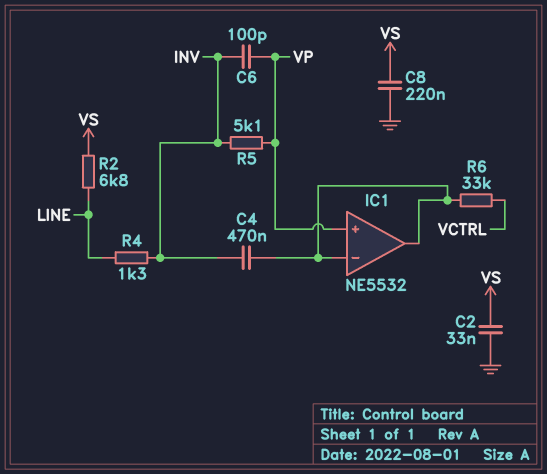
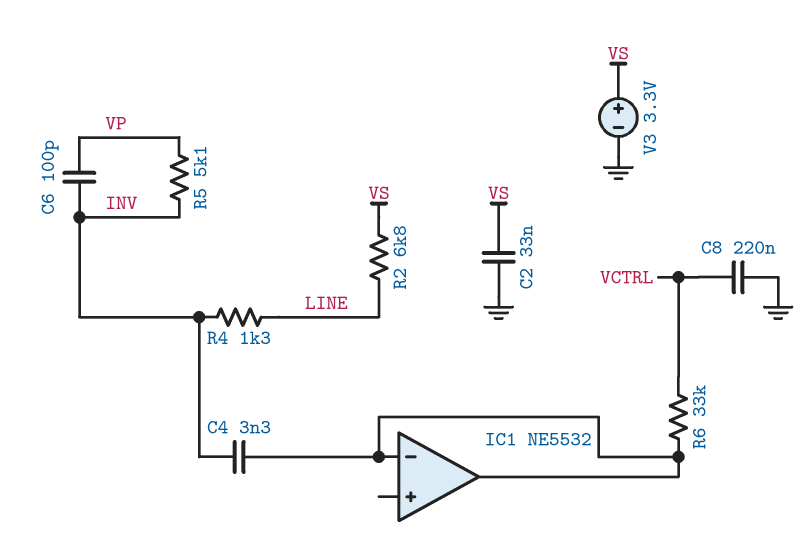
C4: 470nF (IC1/in-, INV) -> 3.3nF (IC1/in-, INV)
C8: 220nF (GND, VS) -> 220nF (GND, VCTRL)
IC1 pin in+: VP -> none
V3: none -> 3.3V (plus VS, minus GND)

